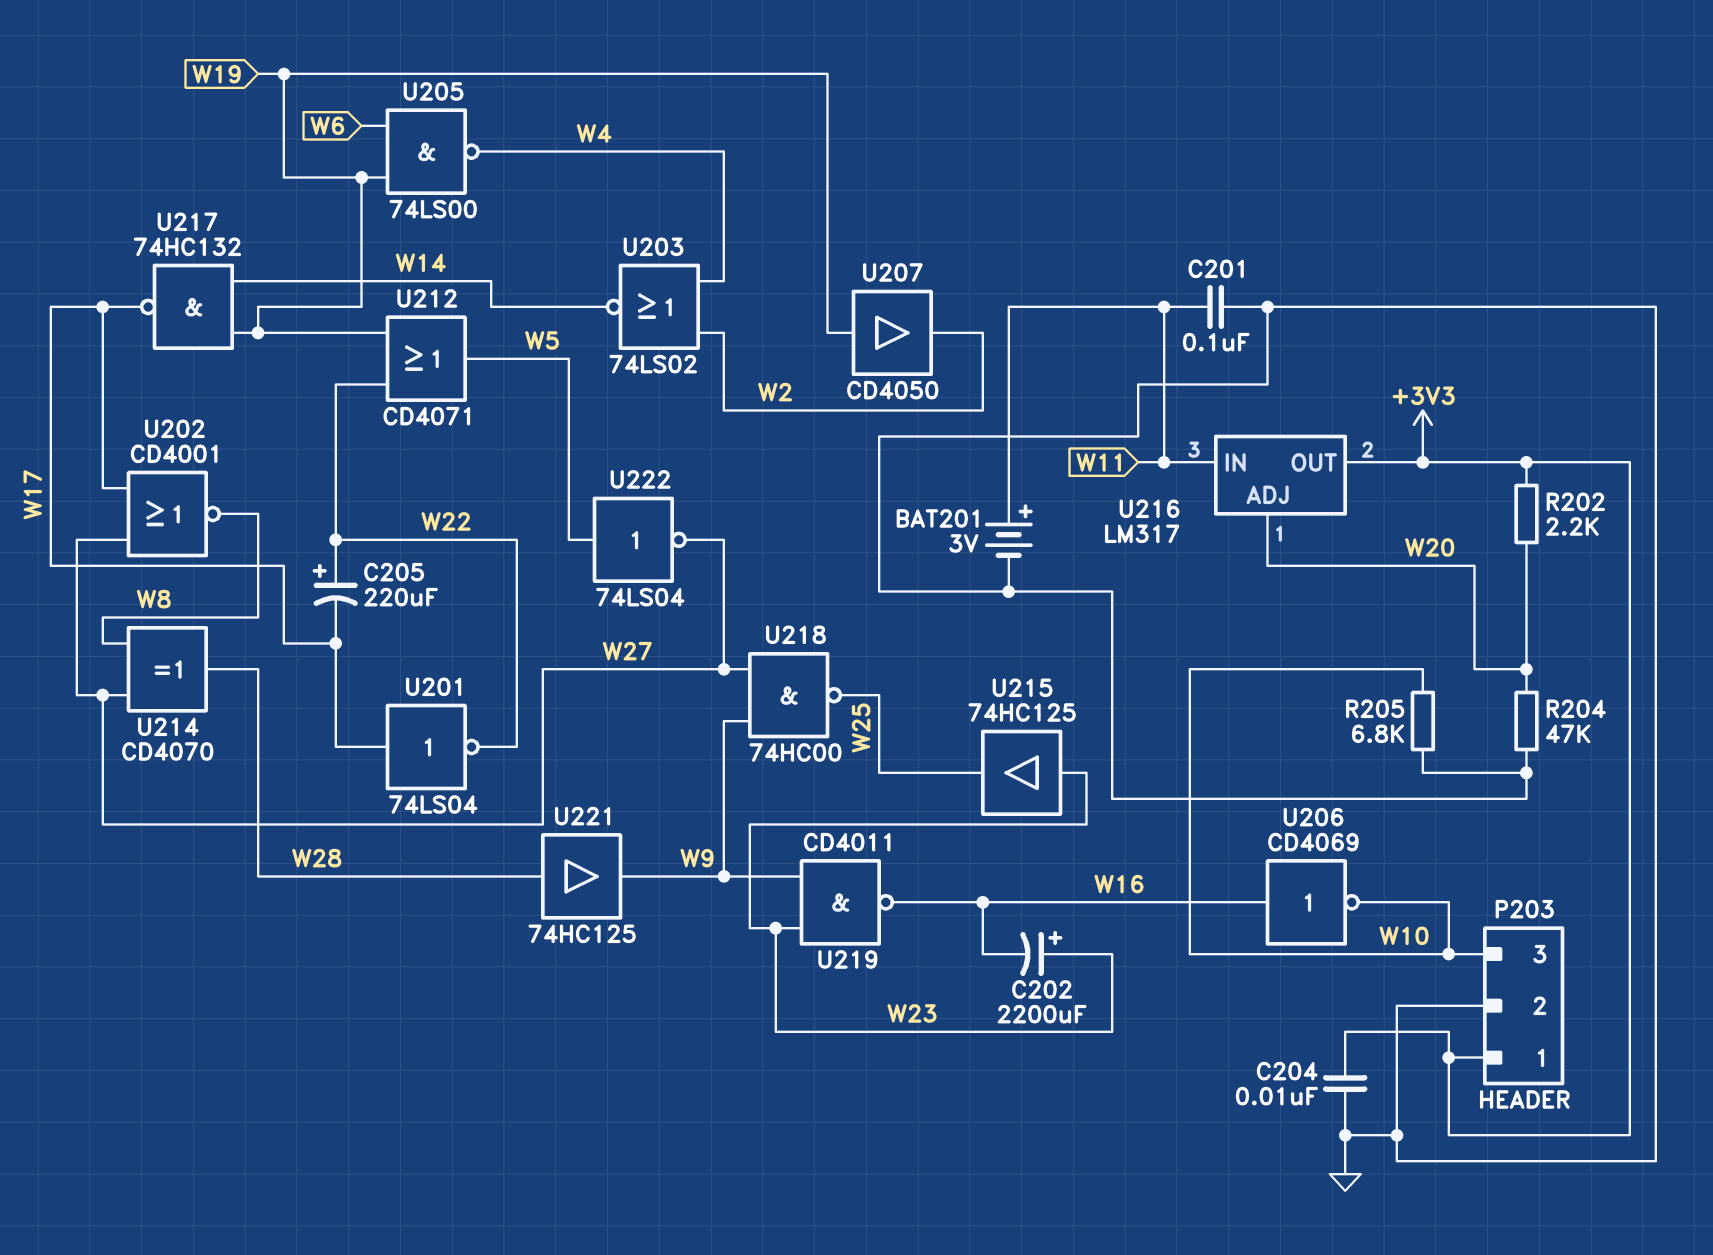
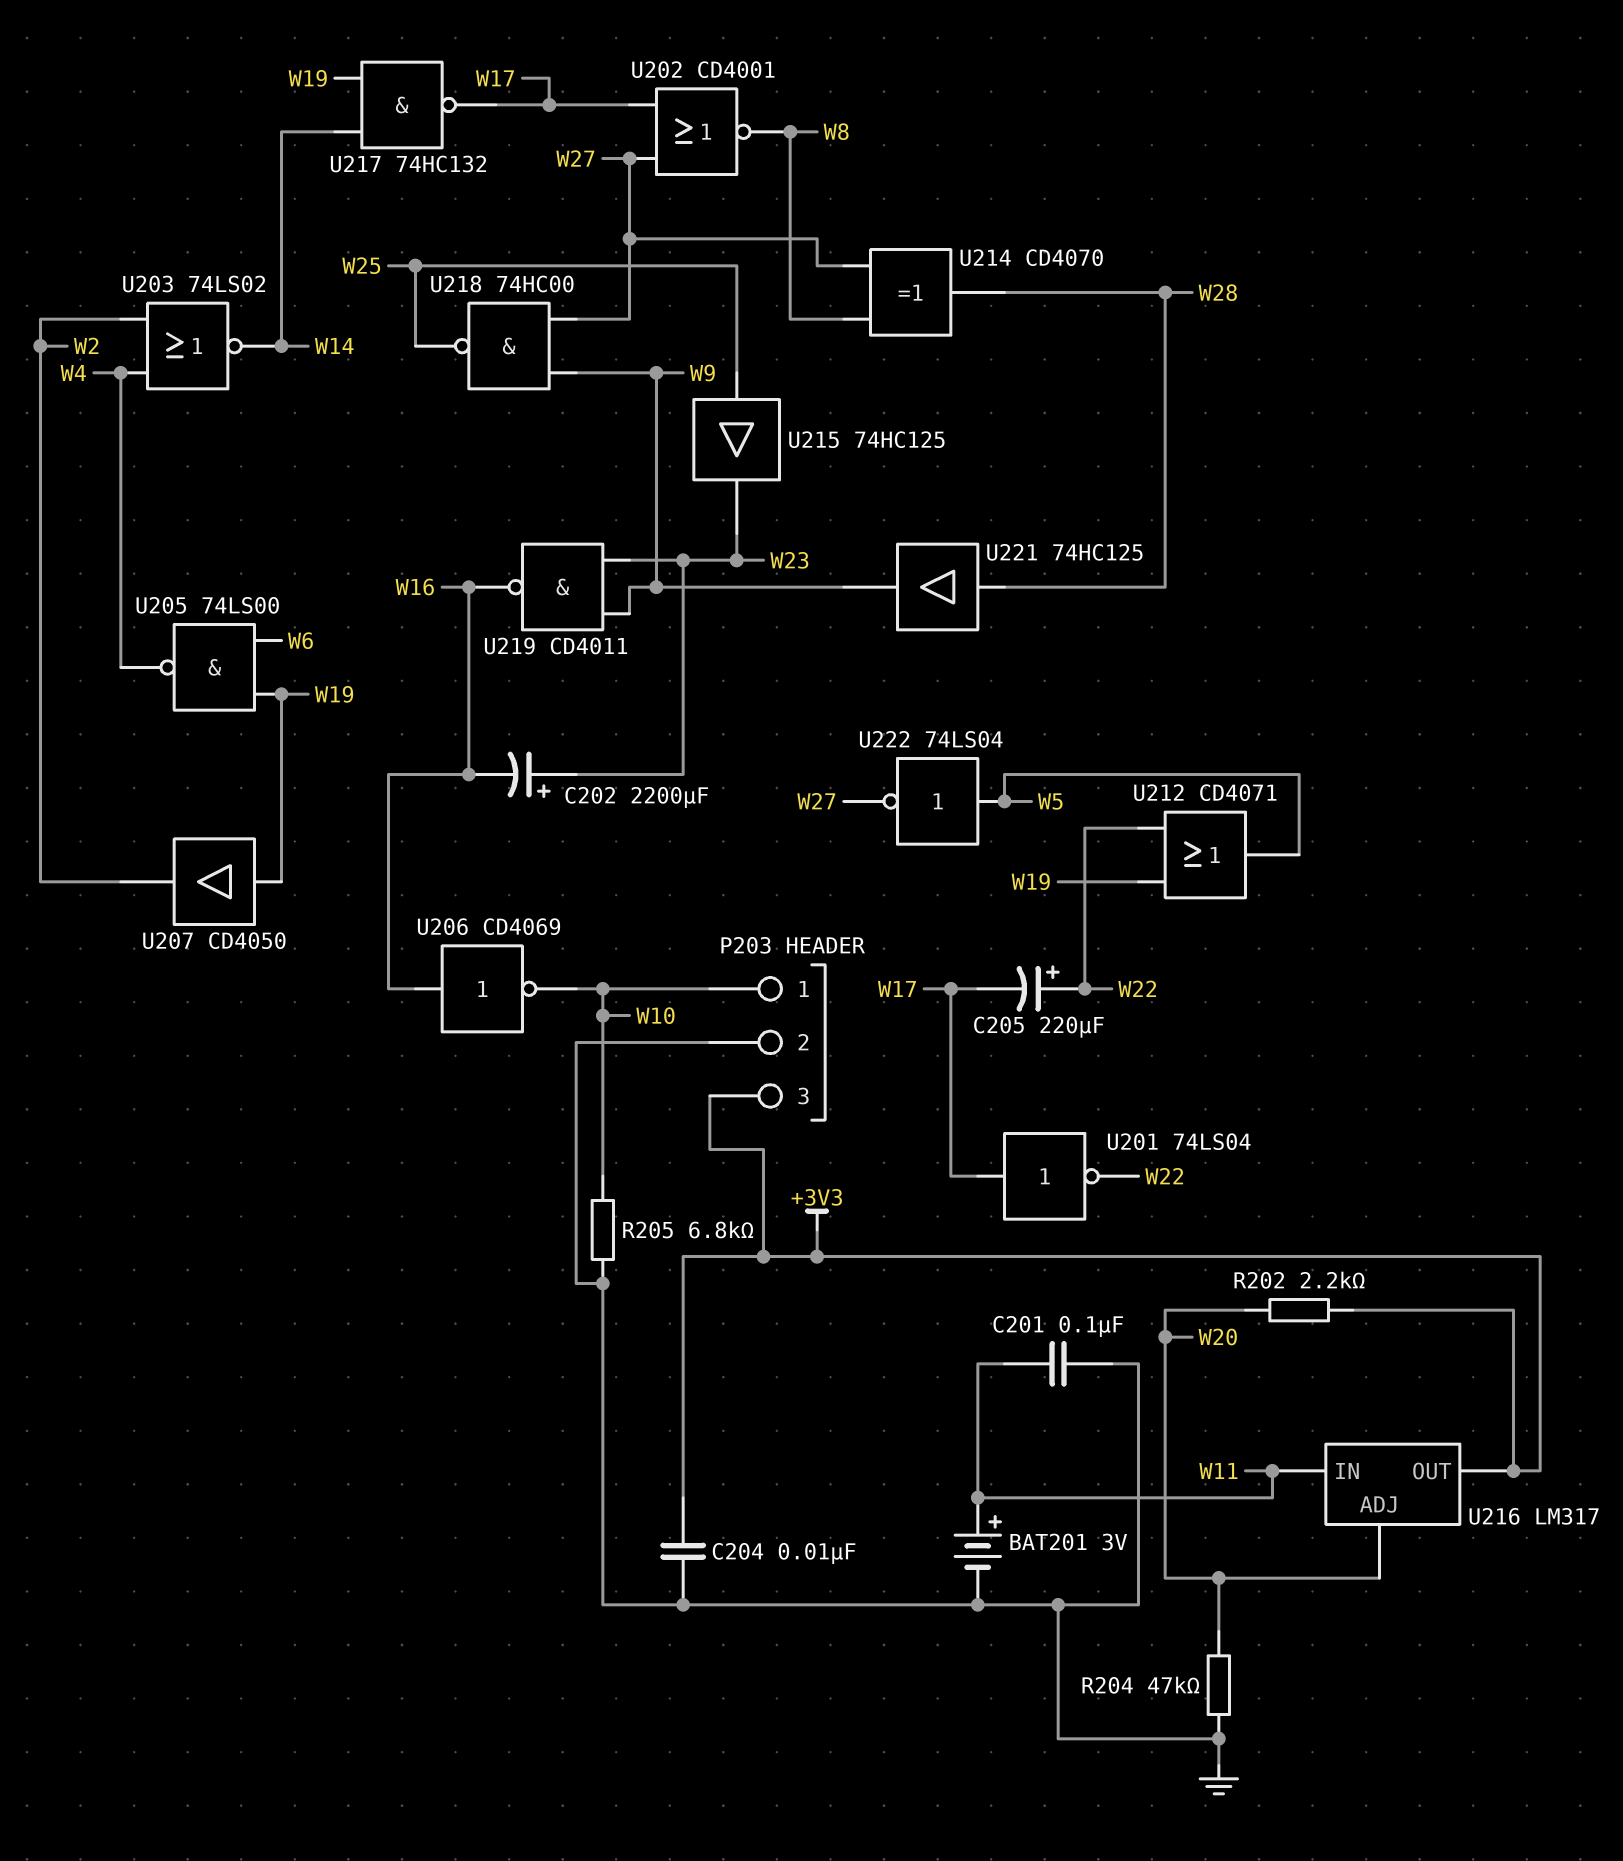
P203 pin 1: +3V3 -> W10
P203 pin 3: W10 -> +3V3
U215: buffer 74HC125 (in W23, out W25) -> buffer 74HC125 (in W25, out W23)

